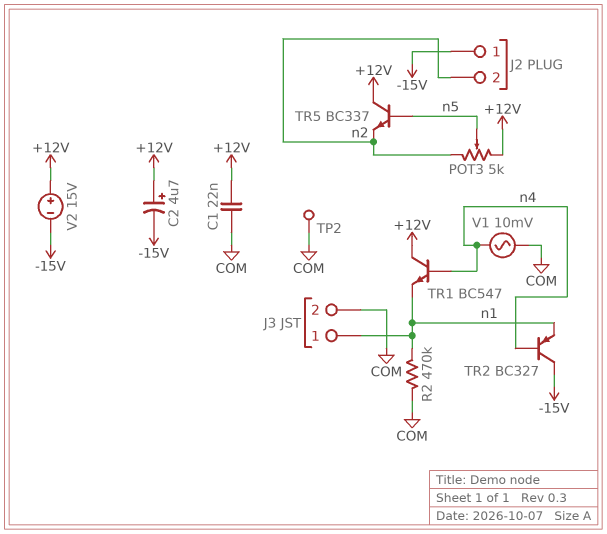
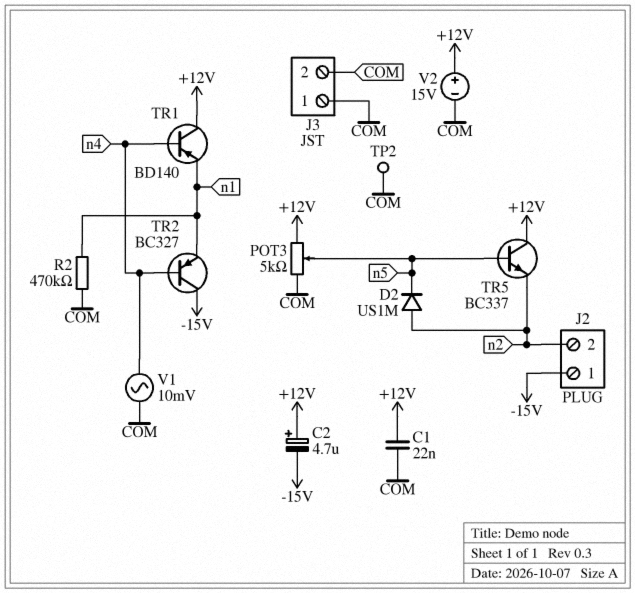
D2: none -> diode US1M (A n2, K n5)
J3 pin 1: n1 -> COM
POT3: 5k (+12V, n2, wiper n5) -> 5k (+12V, COM, wiper n5)
TR1: NPN BC547 (B n4, C +12V, E n1) -> PNP BD140 (B n4, C +12V, E n1)
V2: 15V (plus +12V, minus -15V) -> 15V (plus +12V, minus COM)

